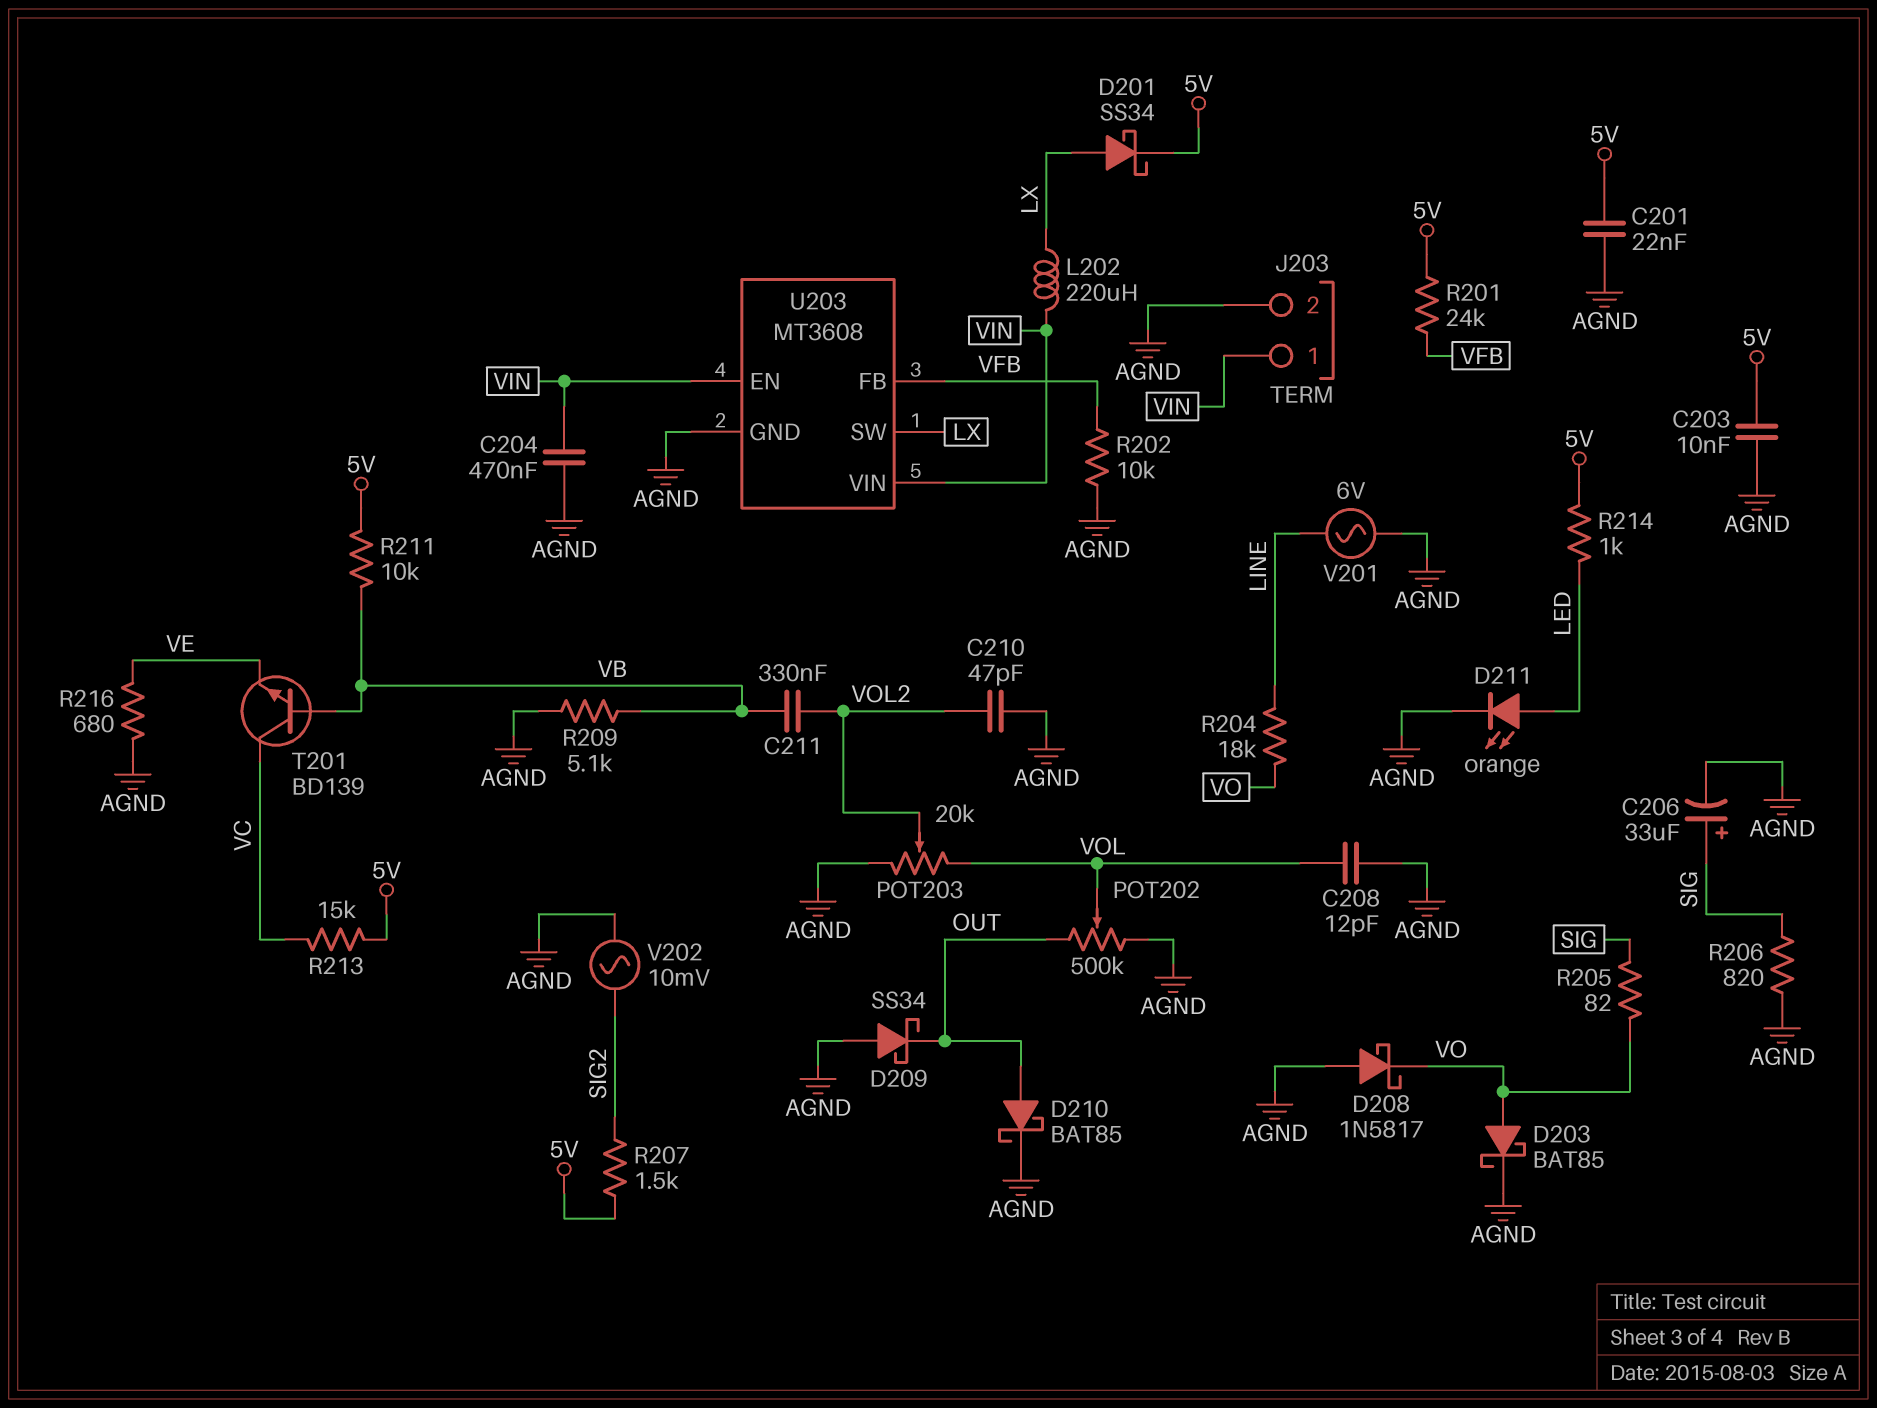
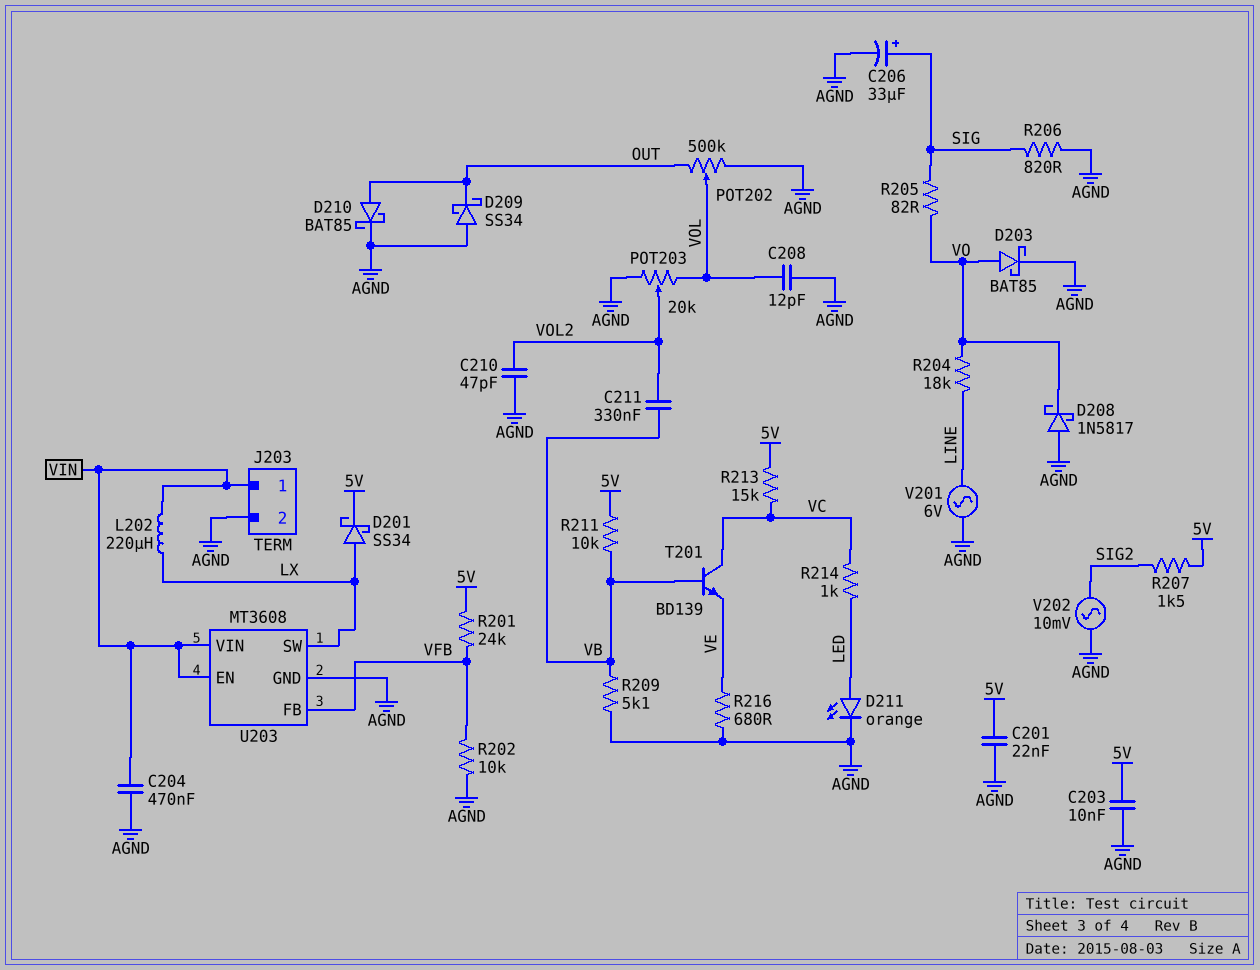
R214: 1k (5V, LED) -> 1k (LED, VC)

